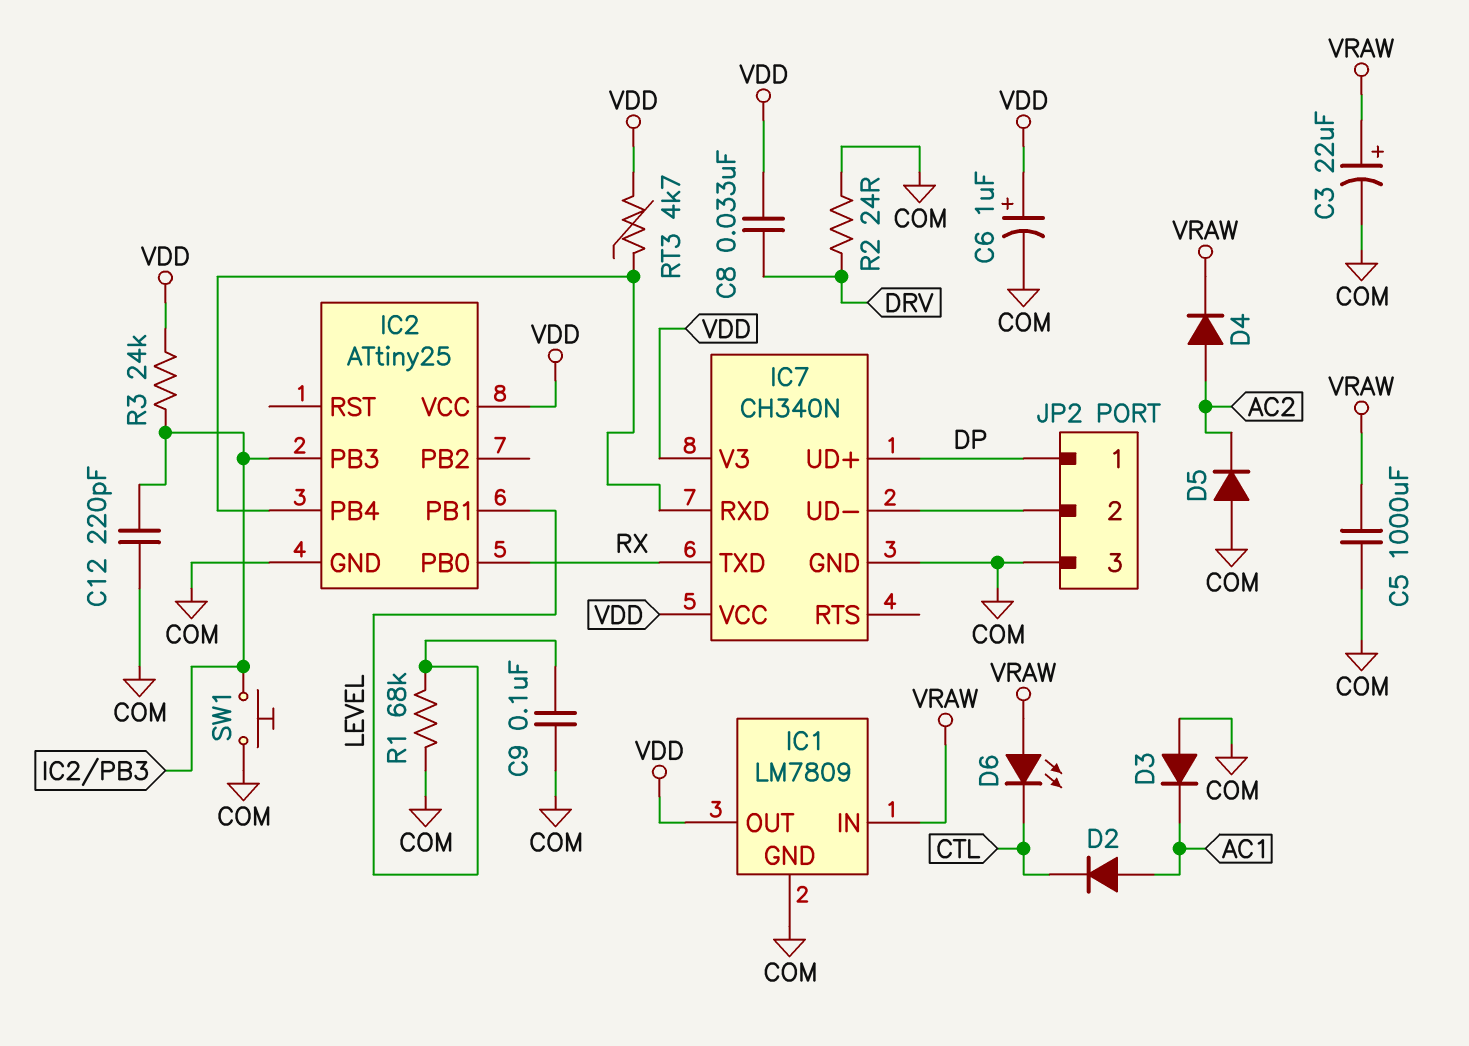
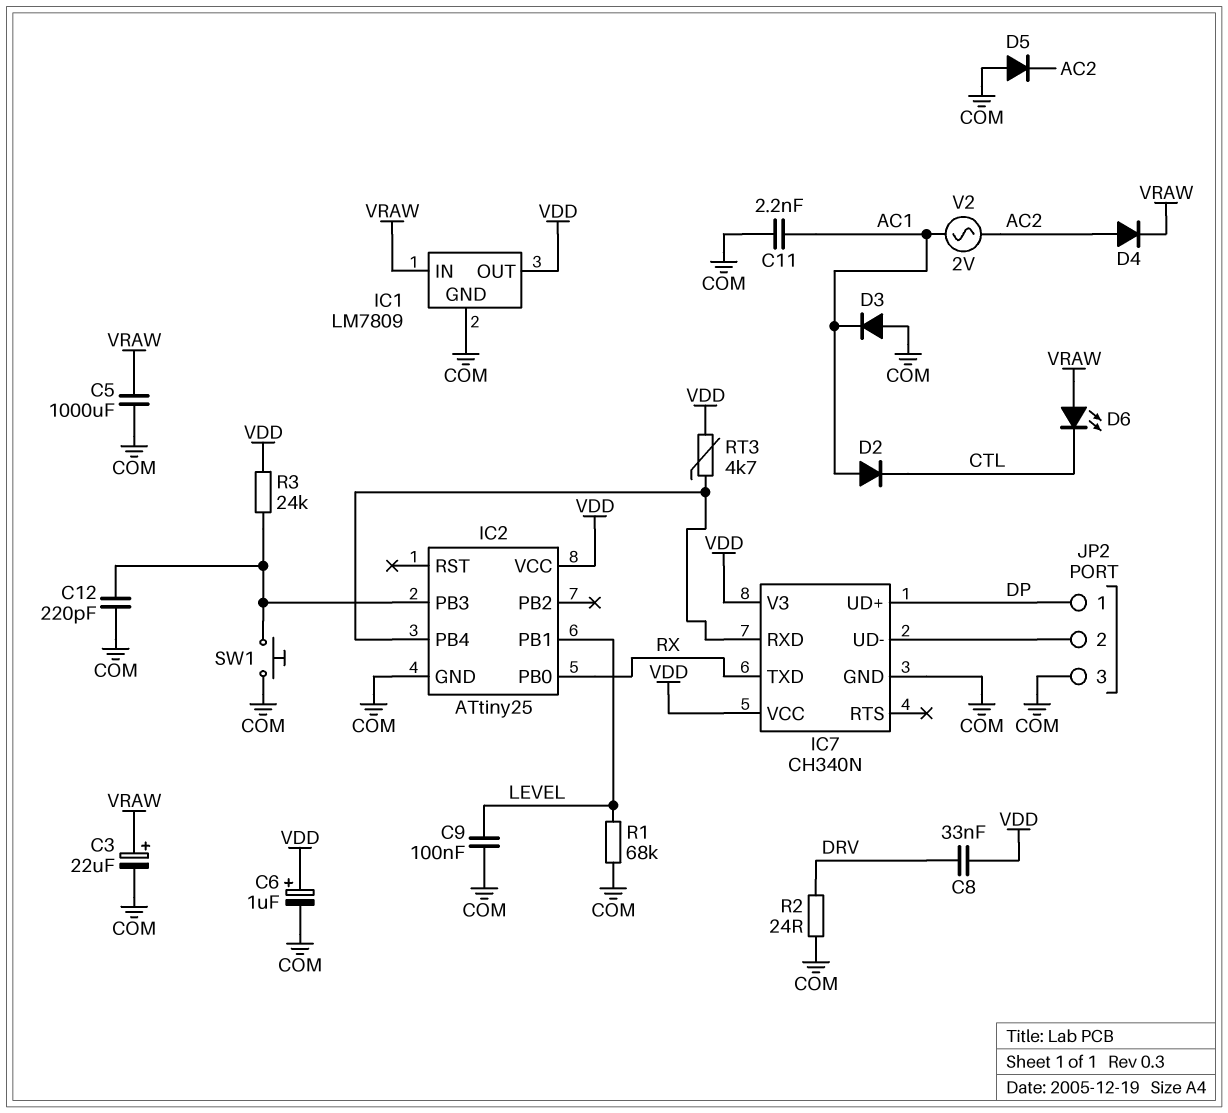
C11: none -> 2.2nF (AC1, COM)
V2: none -> AC 2V (AC1, AC2)

